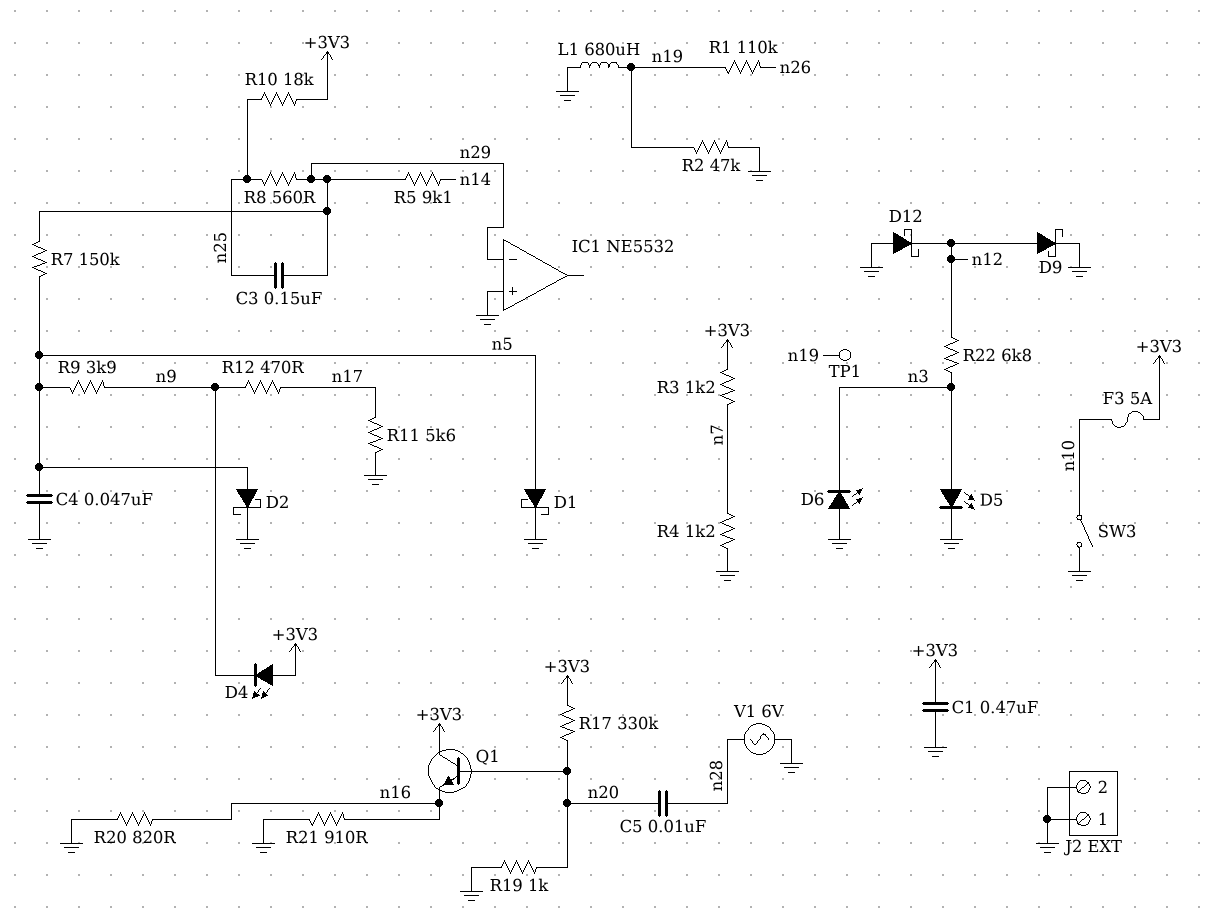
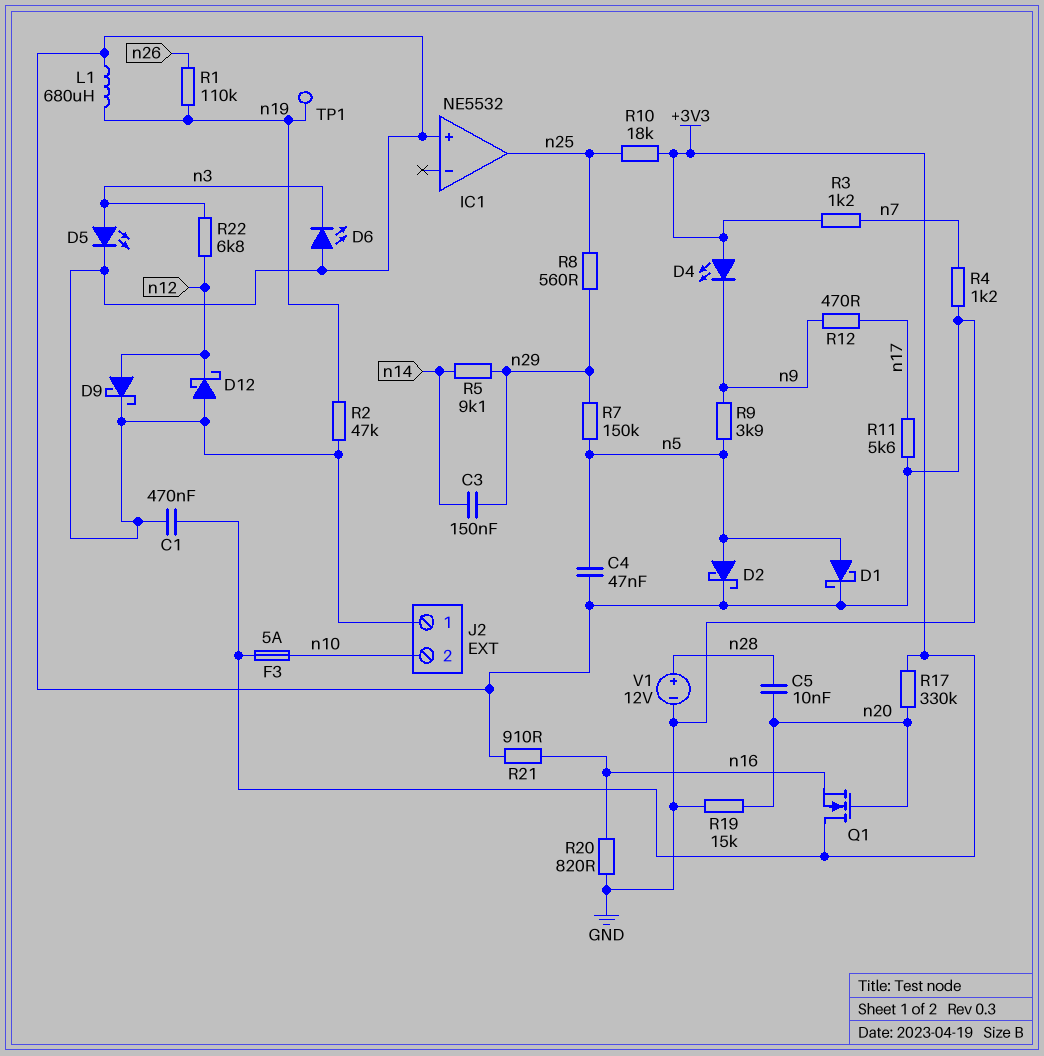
C3: 150nF (n25, n29) -> 150nF (n14, n29)
IC1 pin in-: n29 -> none
IC1 pin out: none -> n25
J2 pin 2: GND -> n10
Q1: NPN (B n20, C +3V3, E n16) -> NMOS (G n20, D +3V3, S n16)
R19: 1k (GND, n20) -> 15k (GND, n20)
SW3: switch (GND, n10) -> none
V1: AC 6V (GND, n28) -> 12V (plus n28, minus GND)

